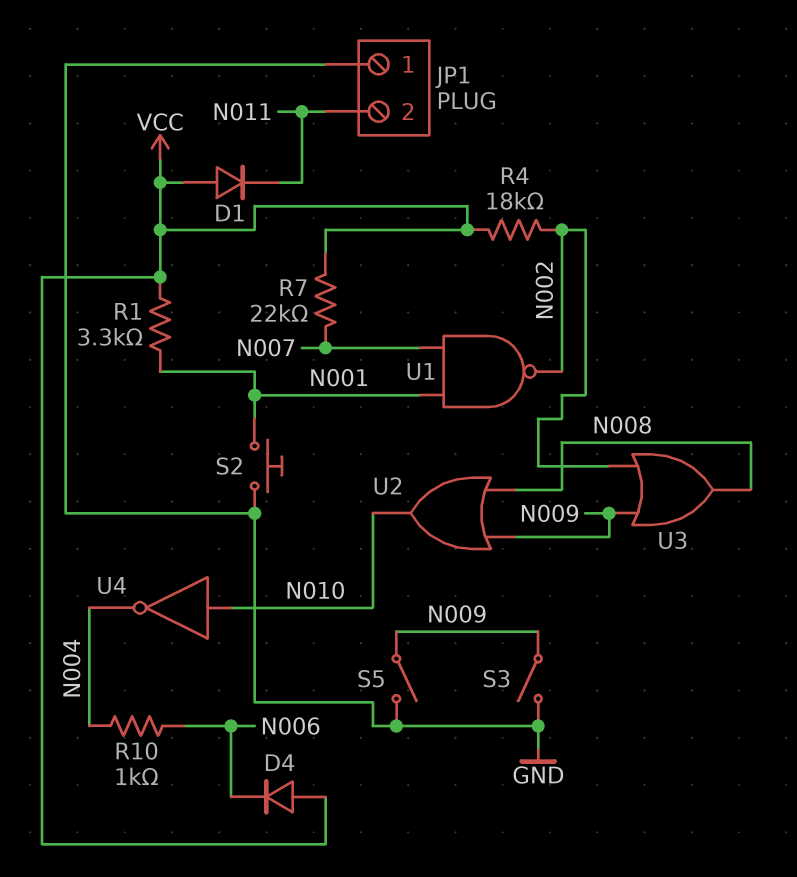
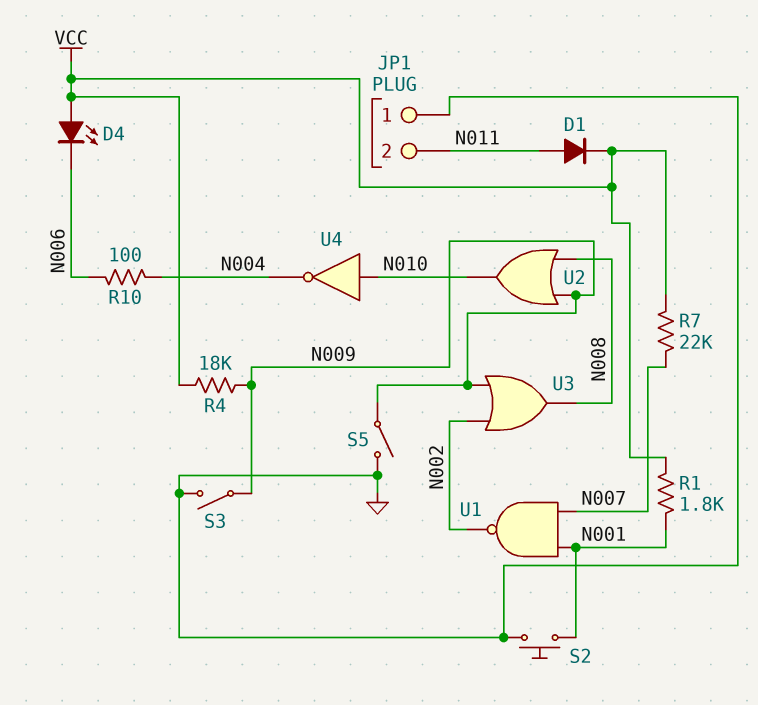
D1: diode (A VCC, K N011) -> diode (A N011, K VCC)
D4: diode (A VCC, K N006) -> LED (A VCC, K N006)
R1: 3.3k (N001, VCC) -> 1.8k (N001, VCC)
R4: 18k (N002, VCC) -> 18k (N009, VCC)
R10: 1k (N004, N006) -> 100 (N004, N006)

